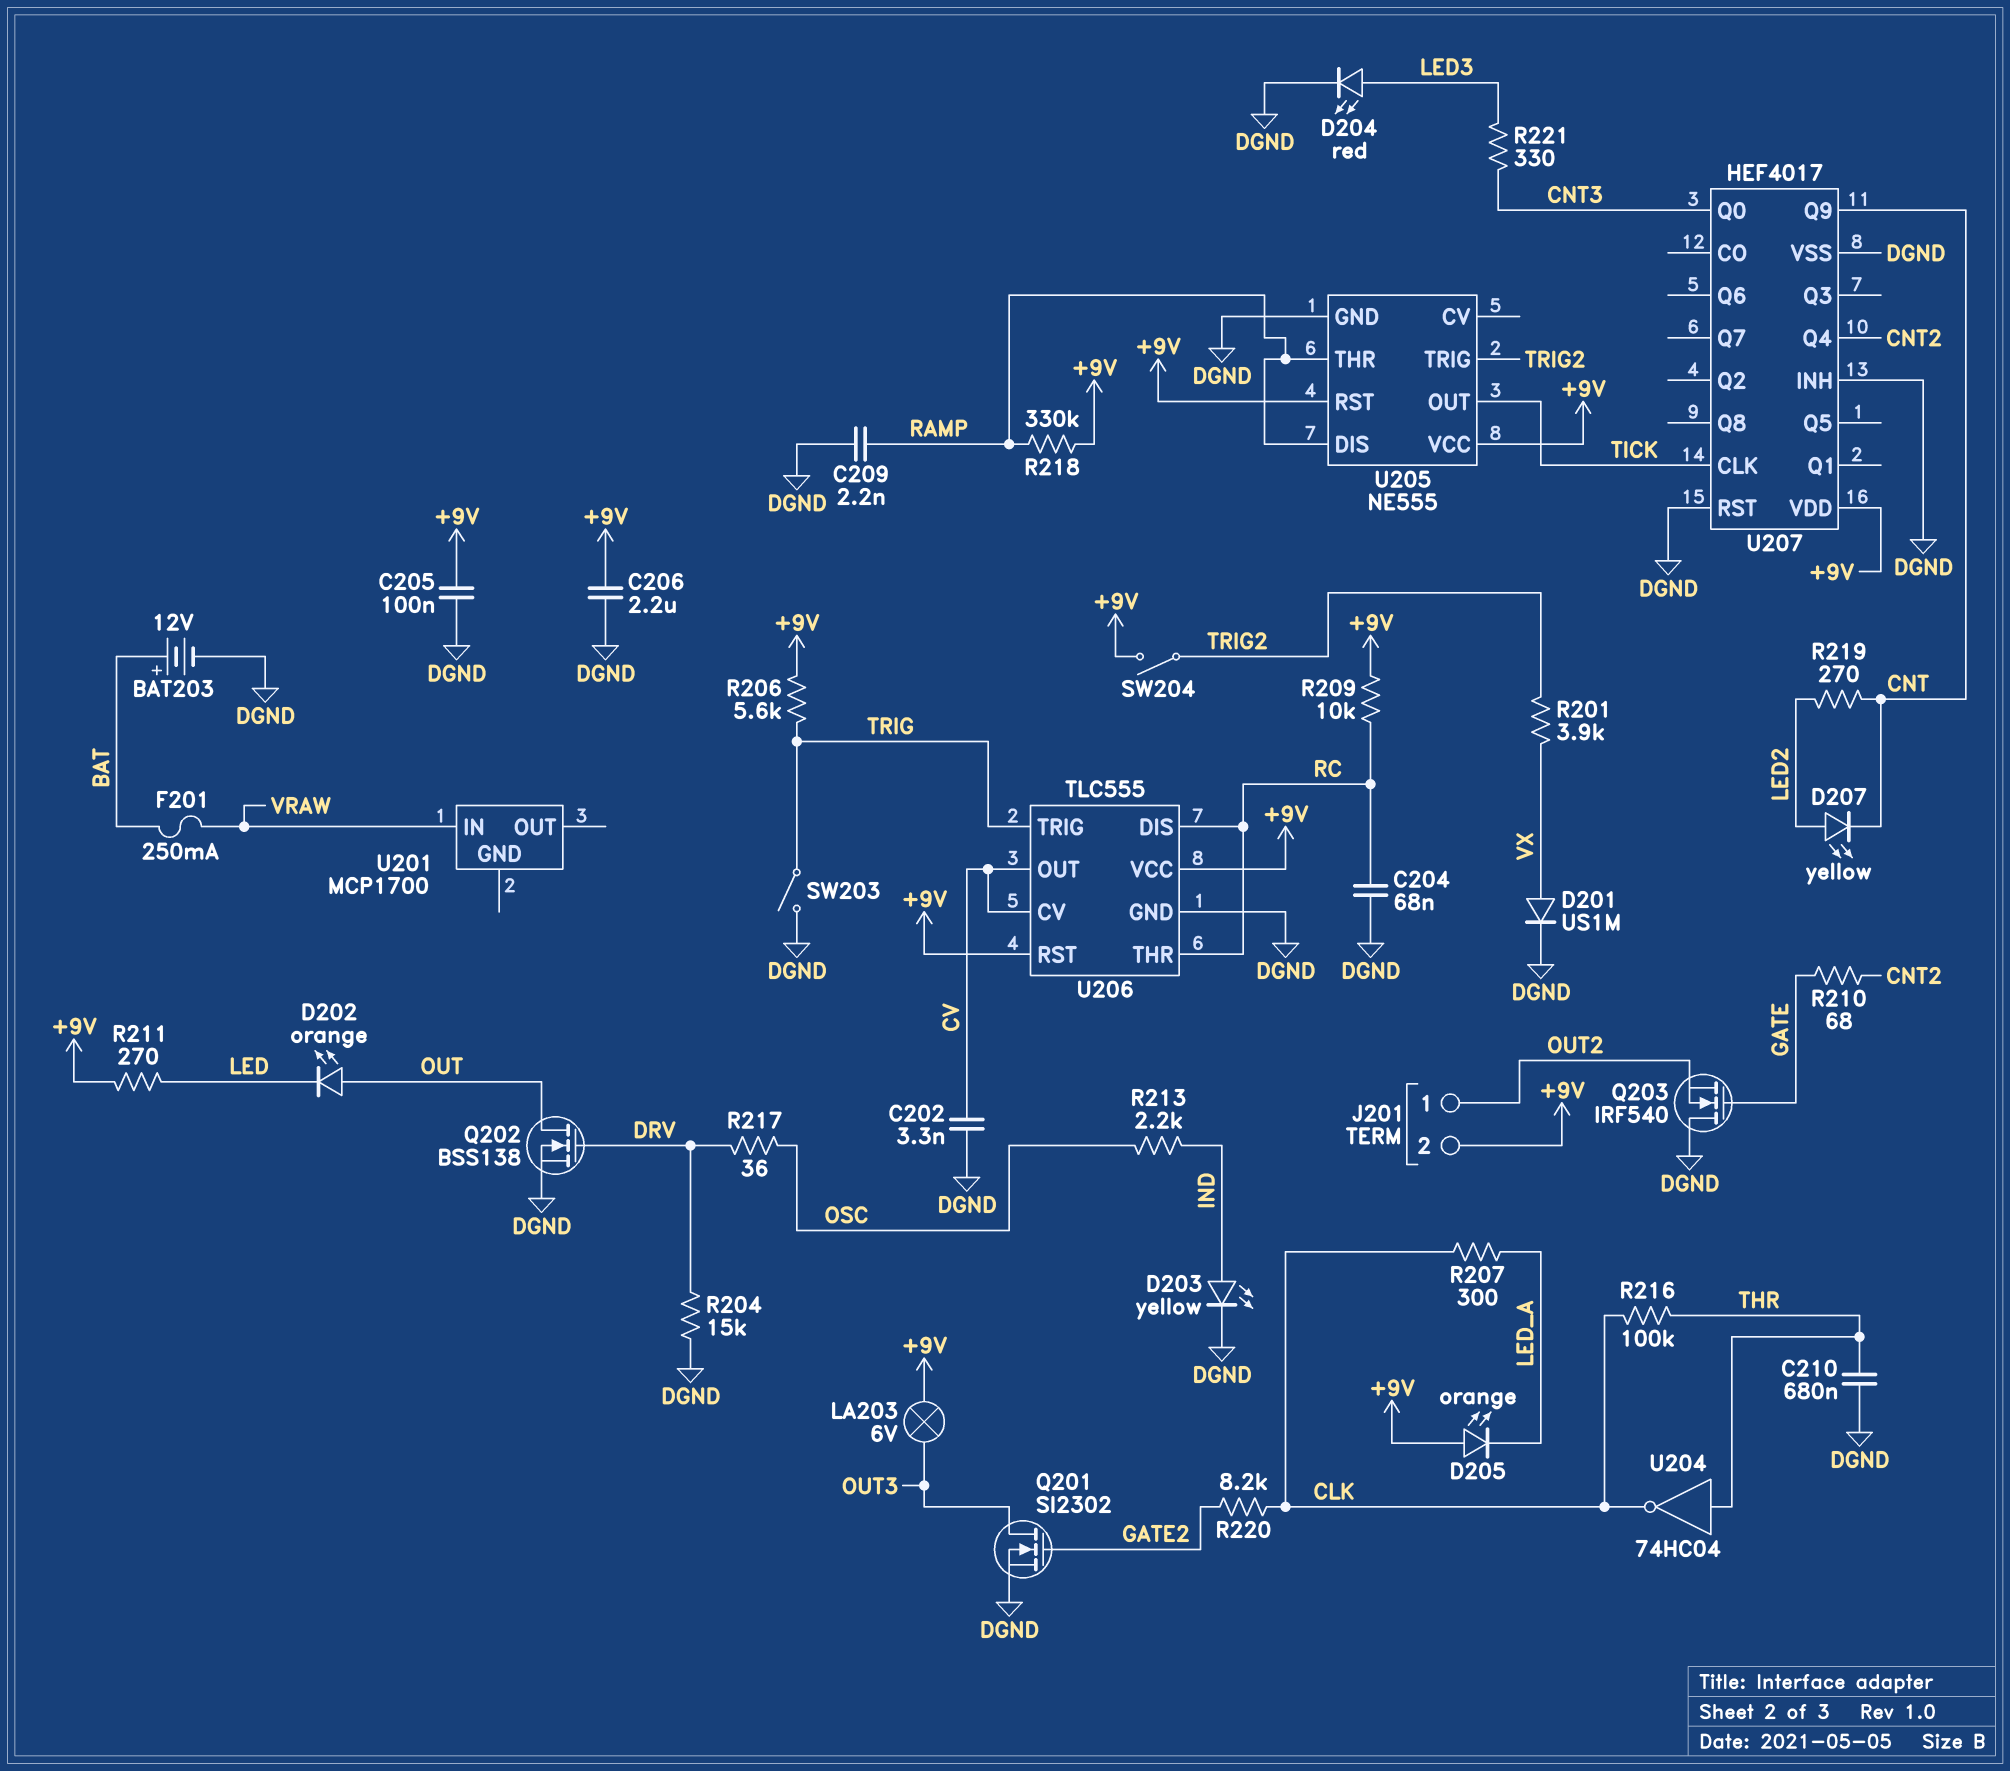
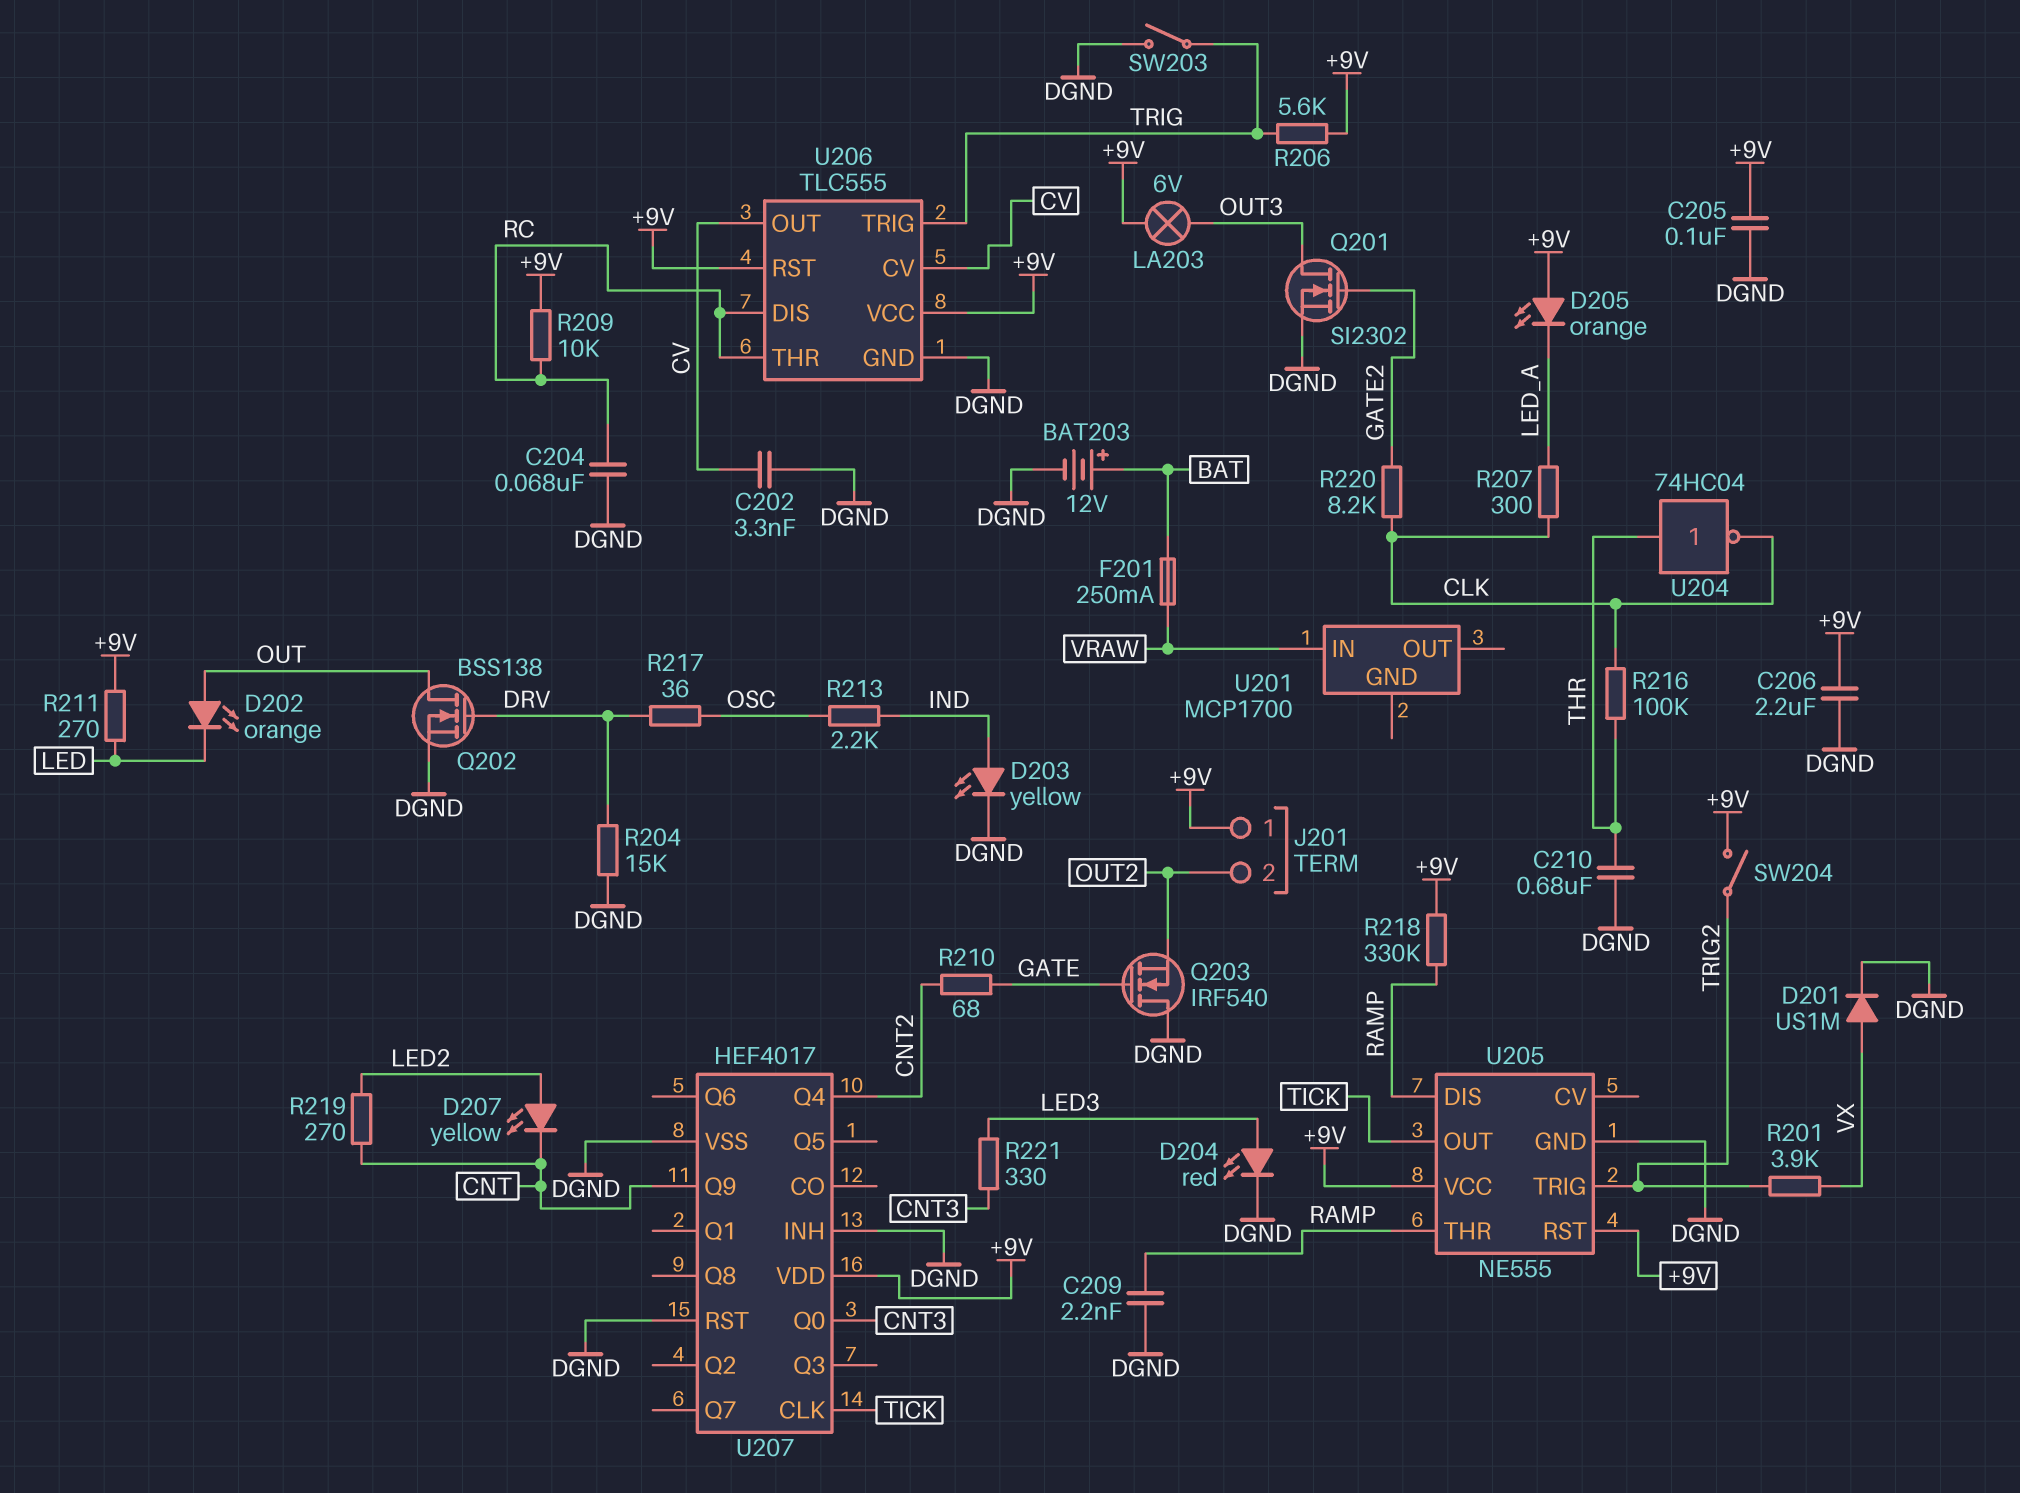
J201 pin 1: OUT2 -> +9V
J201 pin 2: +9V -> OUT2

